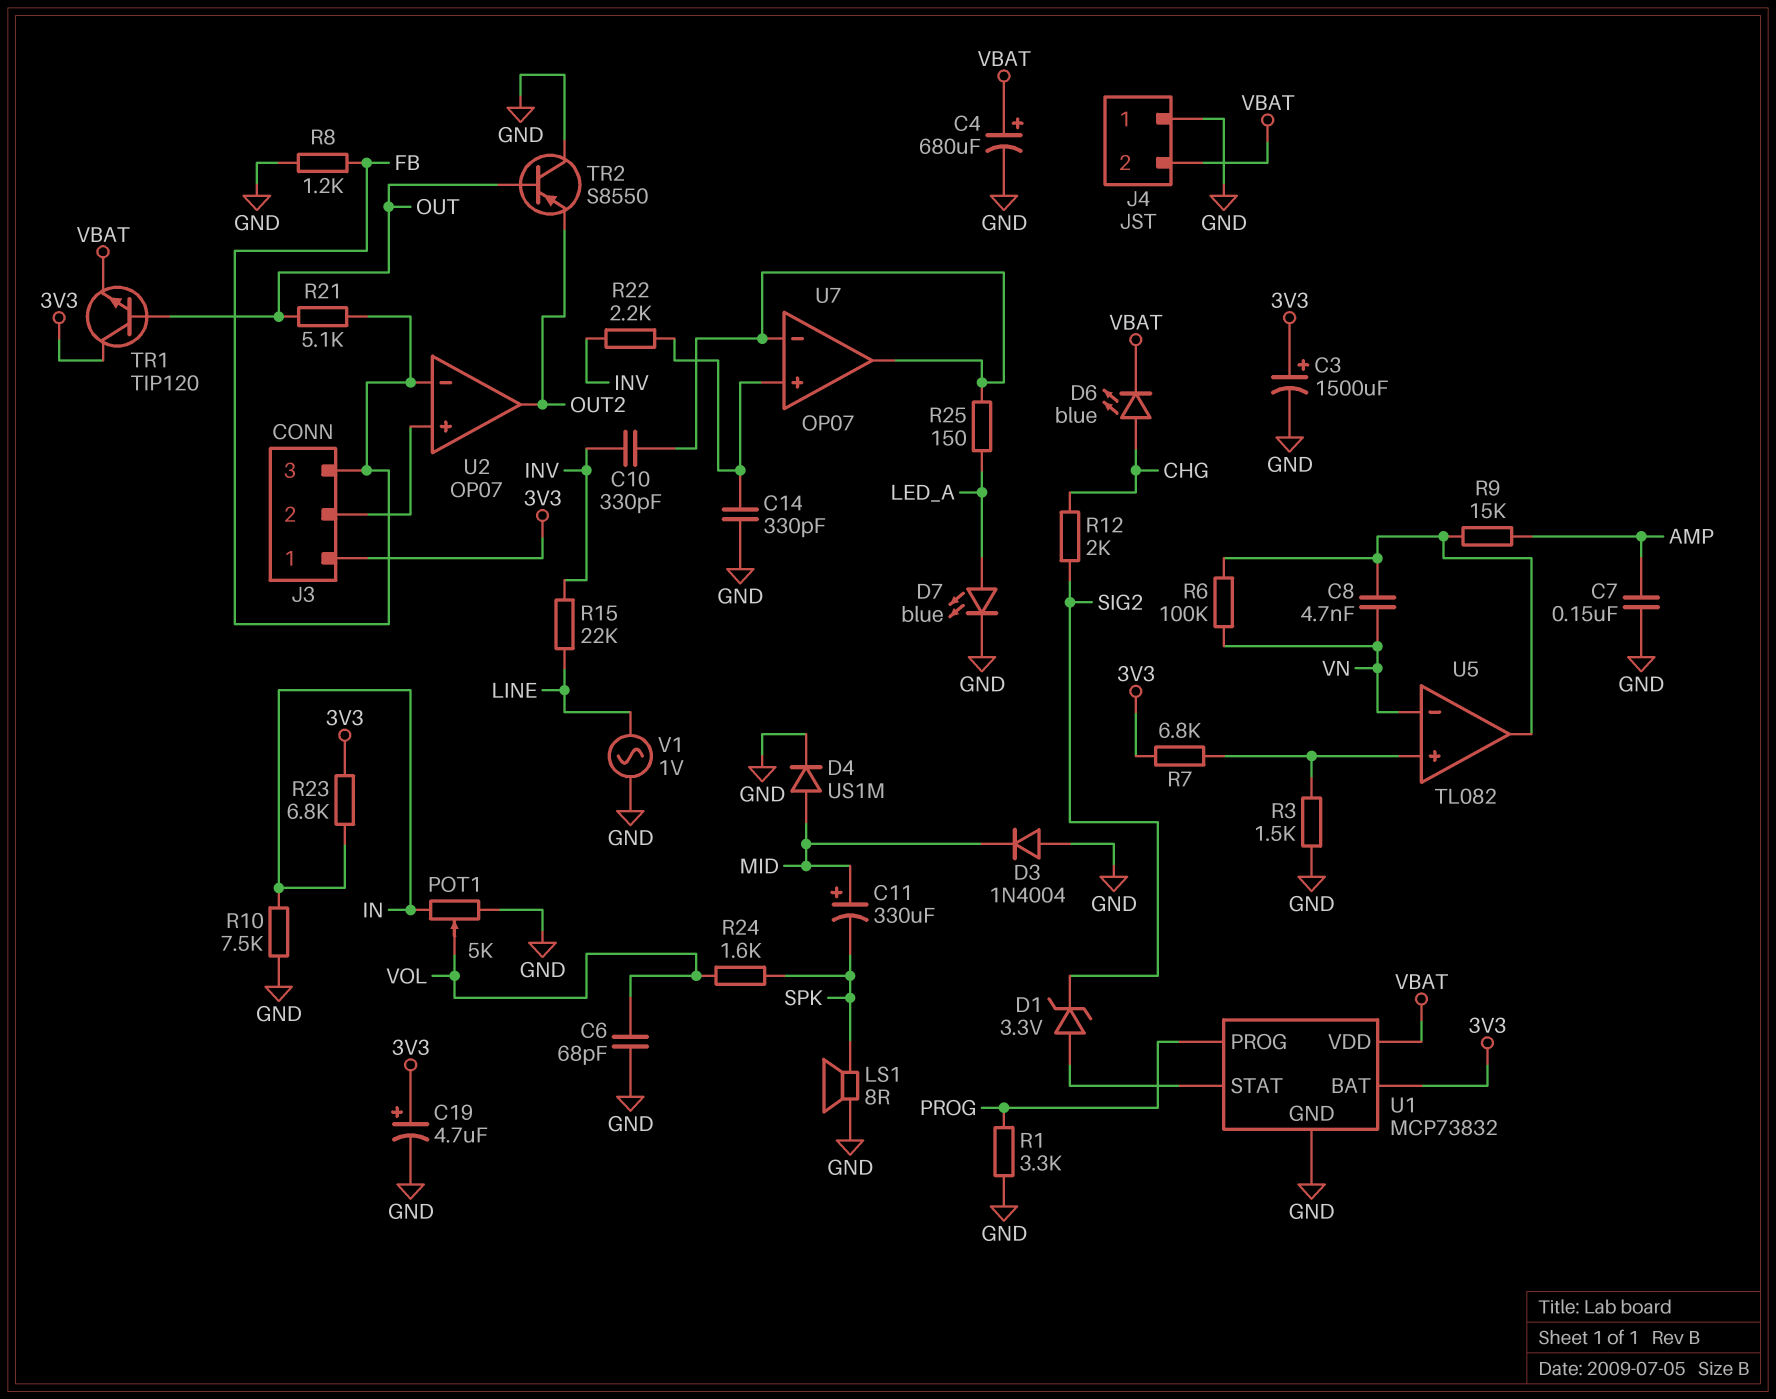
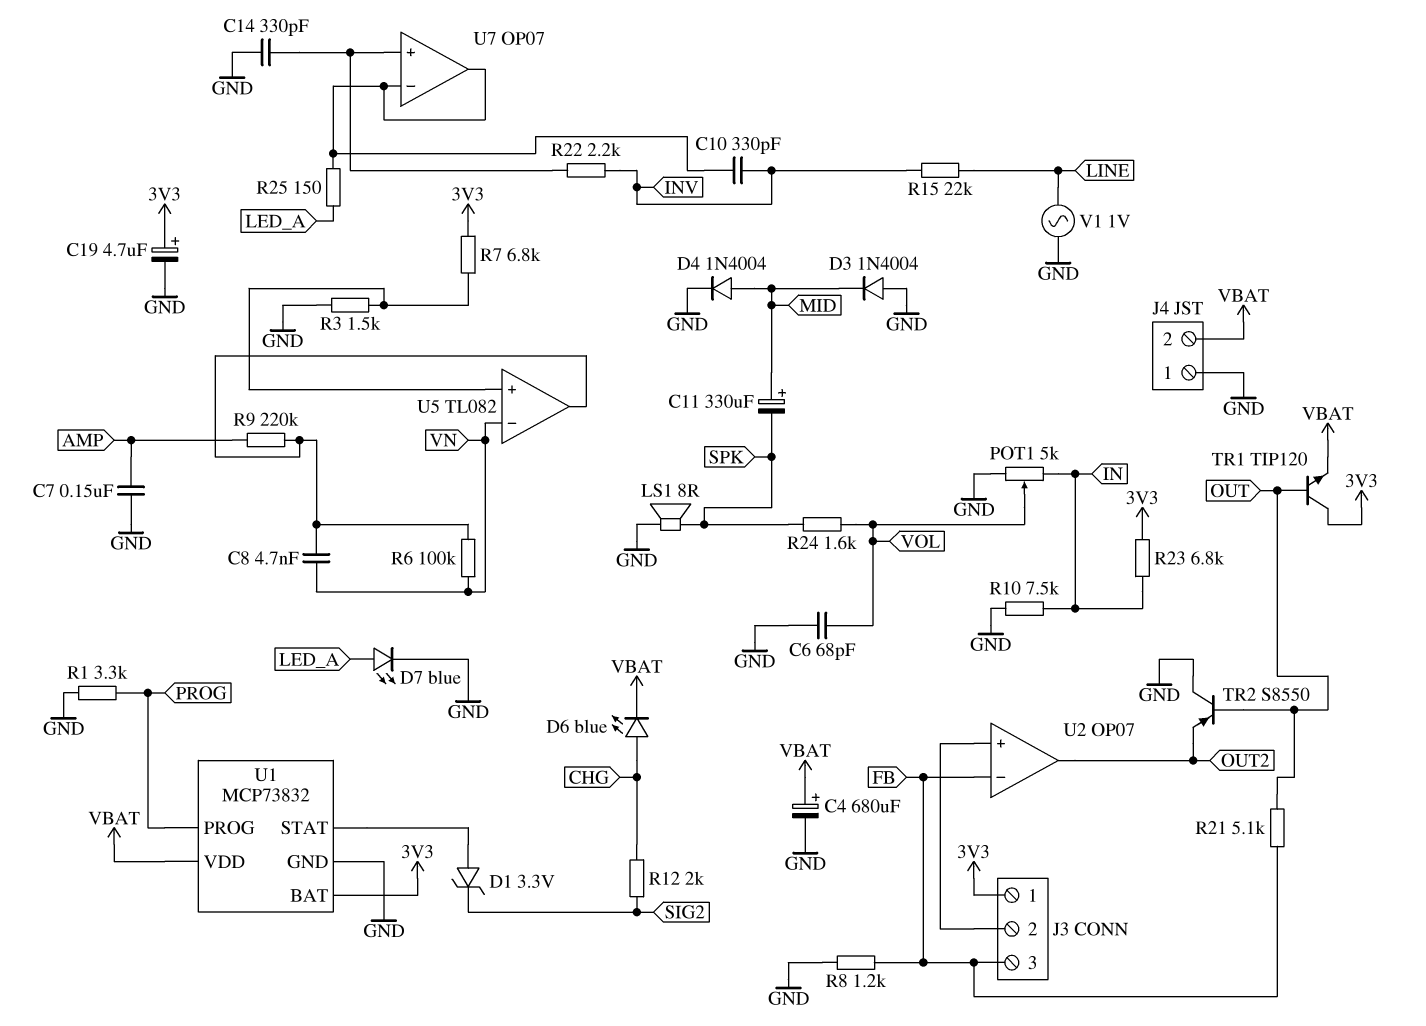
C3: 1500uF (plus 3V3, minus GND) -> none
D4: diode US1M (A MID, K GND) -> diode 1N4004 (A MID, K GND)
R9: 15k (AMP, U5/out) -> 220k (AMP, U5/out)

